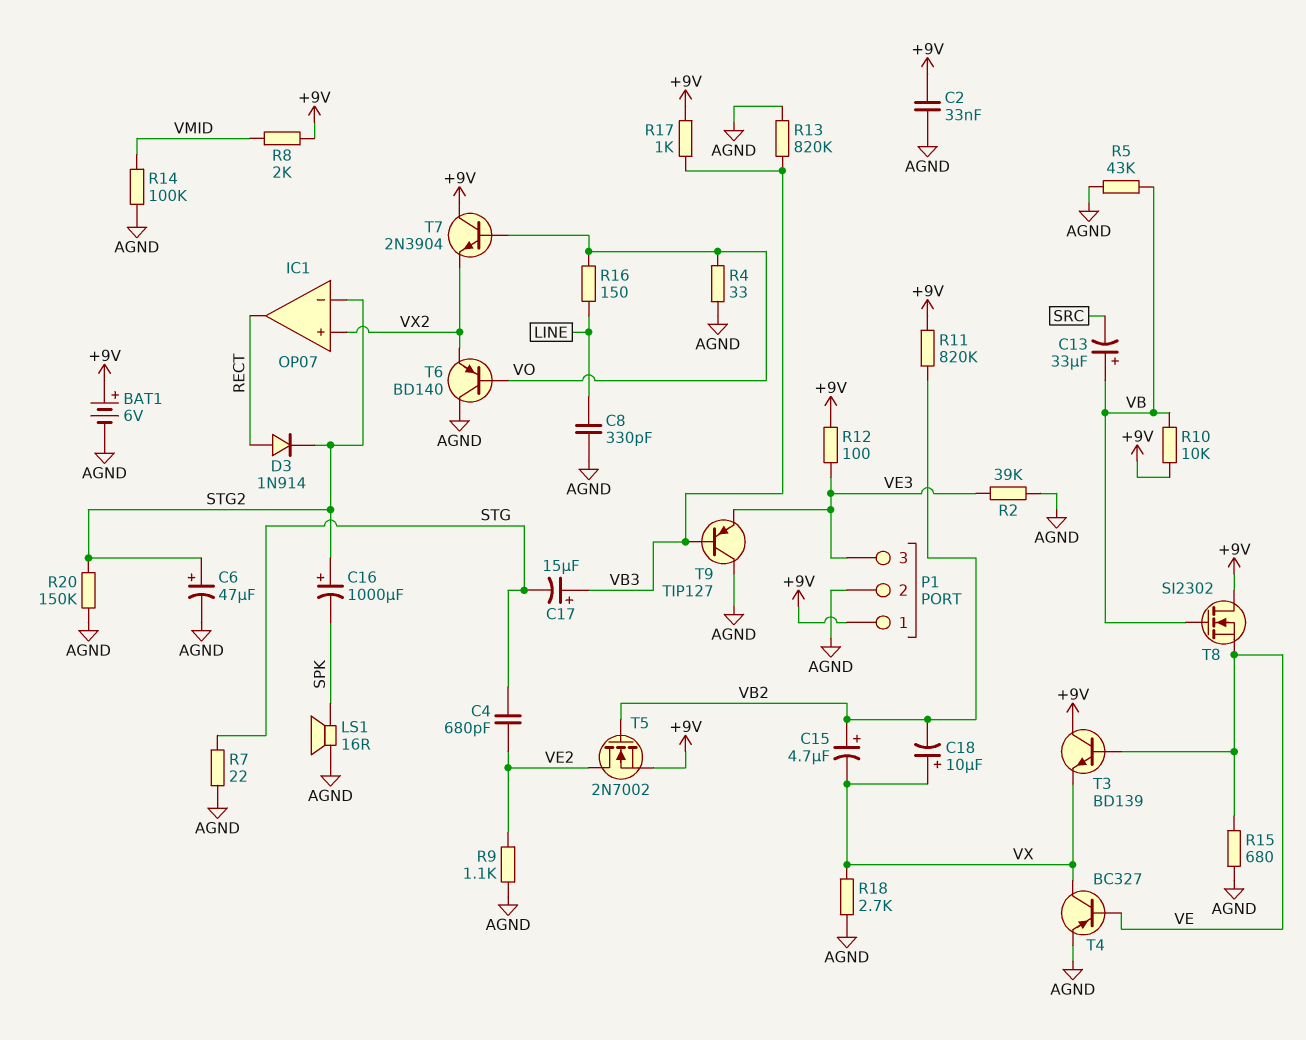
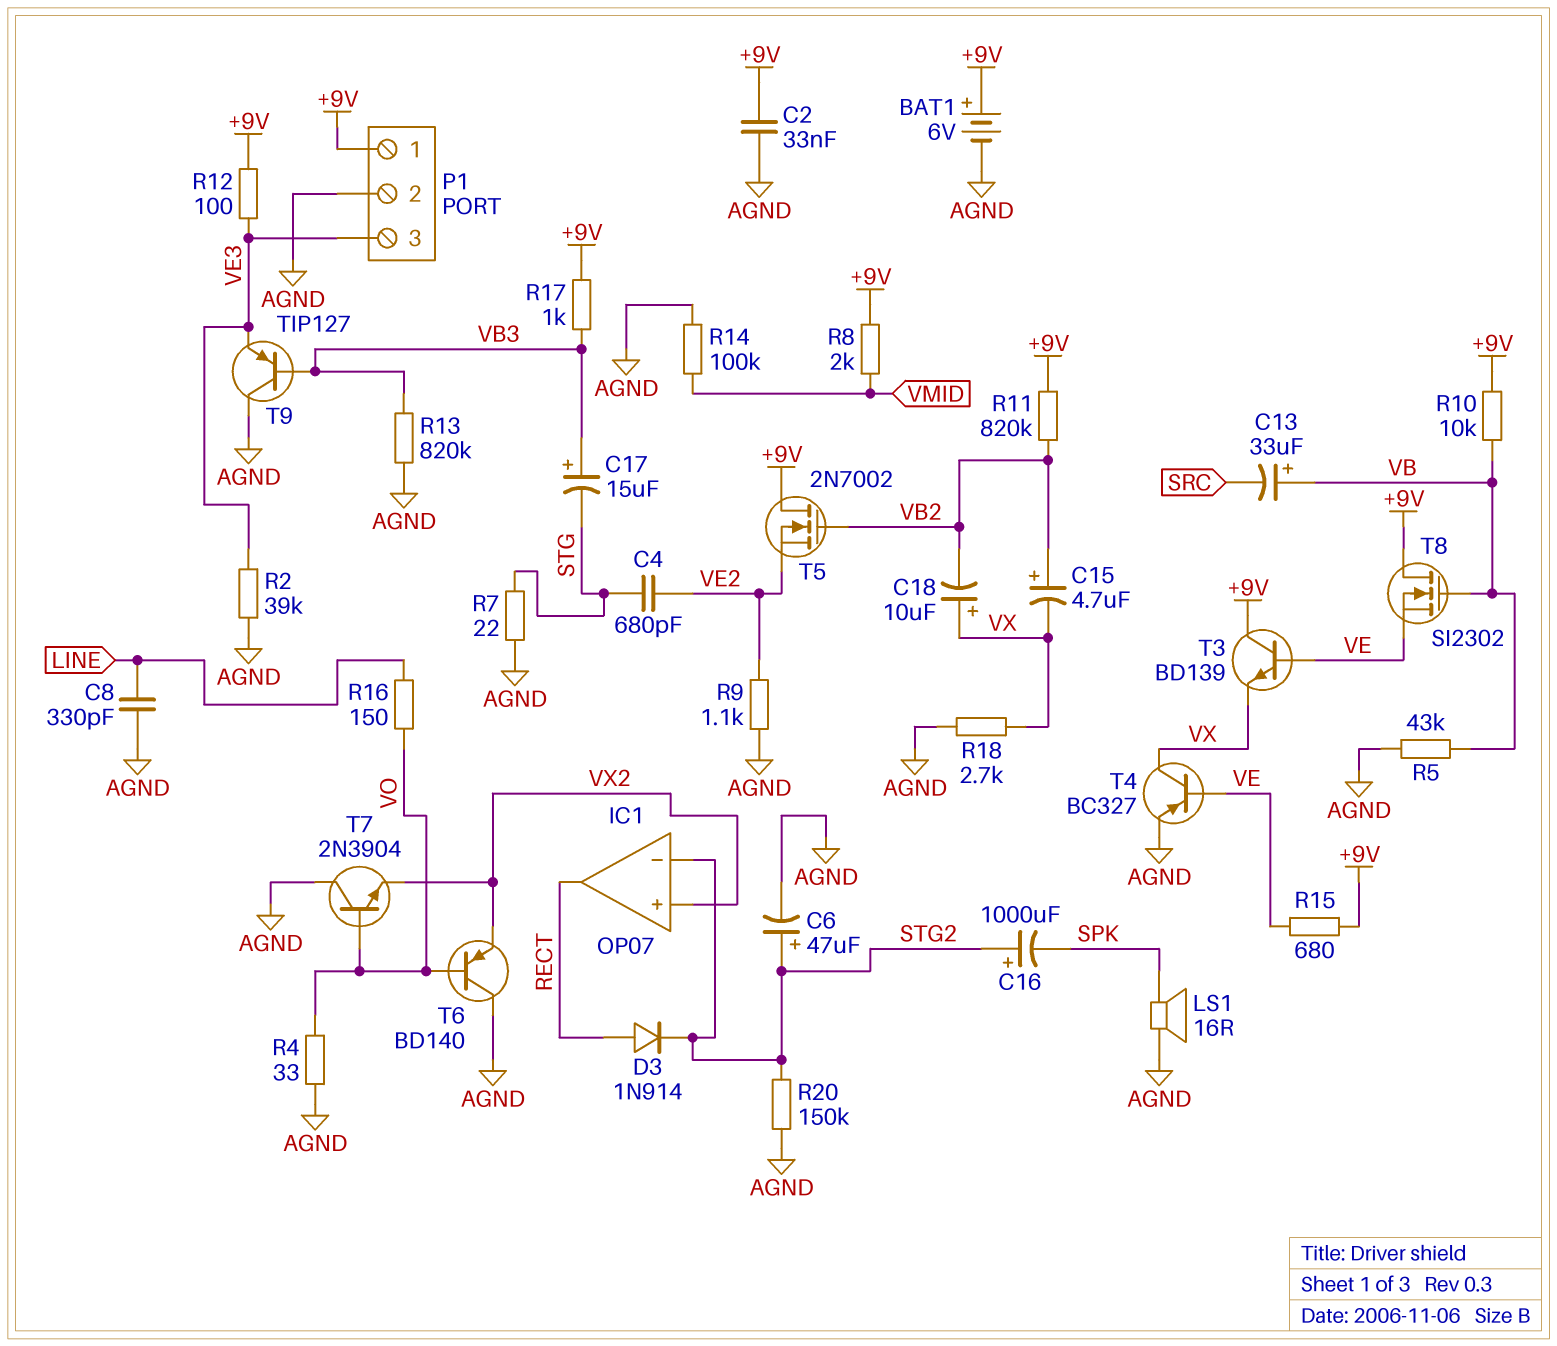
R15: 680 (AGND, VE) -> 680 (+9V, VE)
T5: NMOS 2N7002 (G VB2, D VE2, S +9V) -> NMOS 2N7002 (G VB2, D +9V, S VE2)
T7: NPN 2N3904 (B VO, C +9V, E VX2) -> NPN 2N3904 (B VO, C AGND, E VX2)

